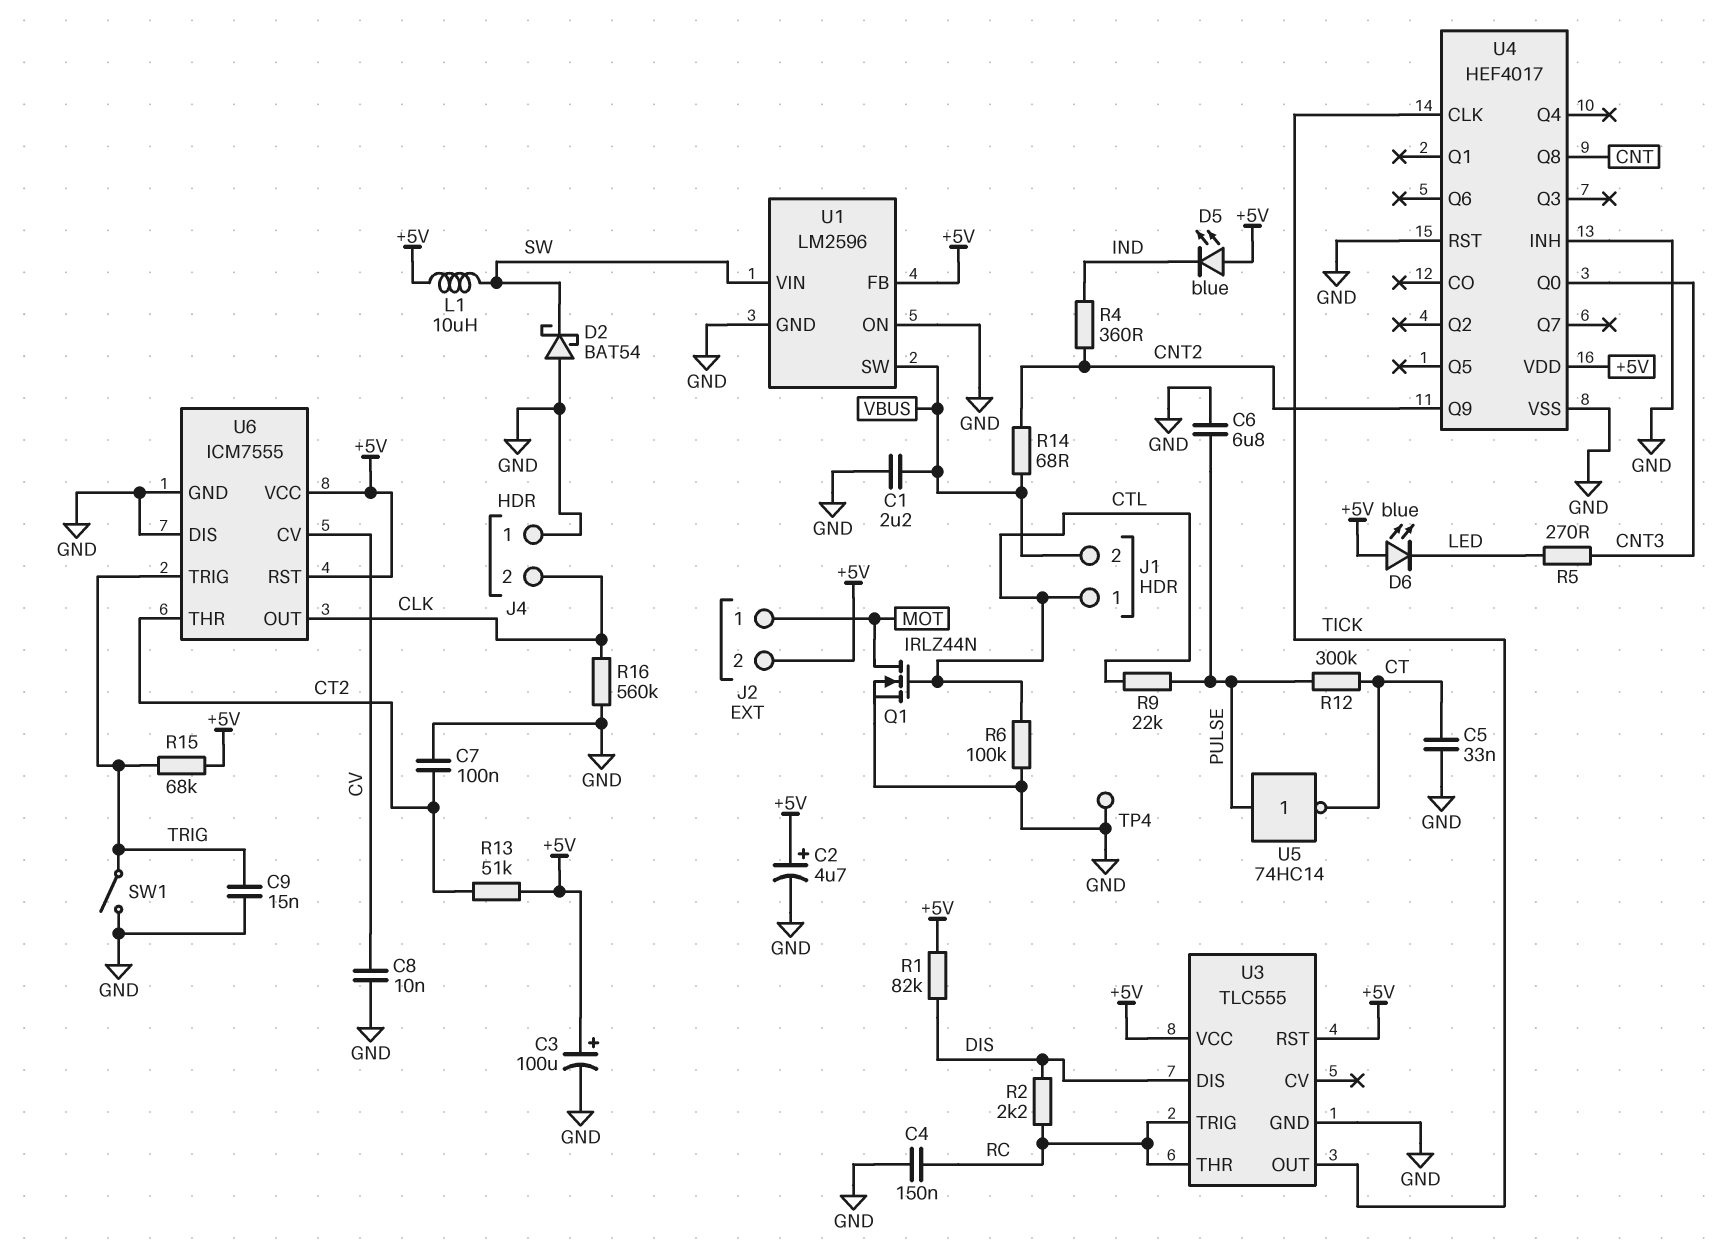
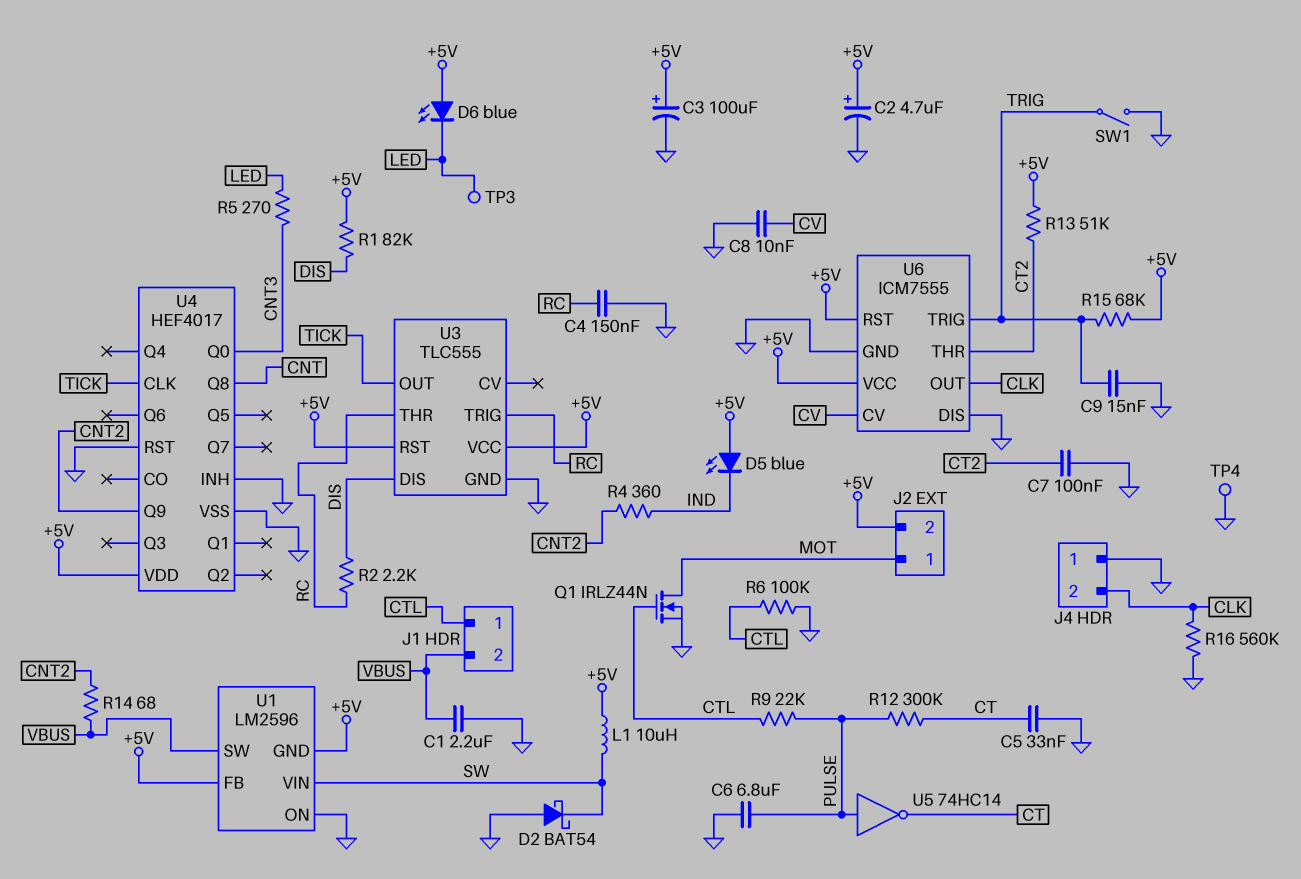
TP3: none -> test point (LED)
U1 pin GND: GND -> +5V

